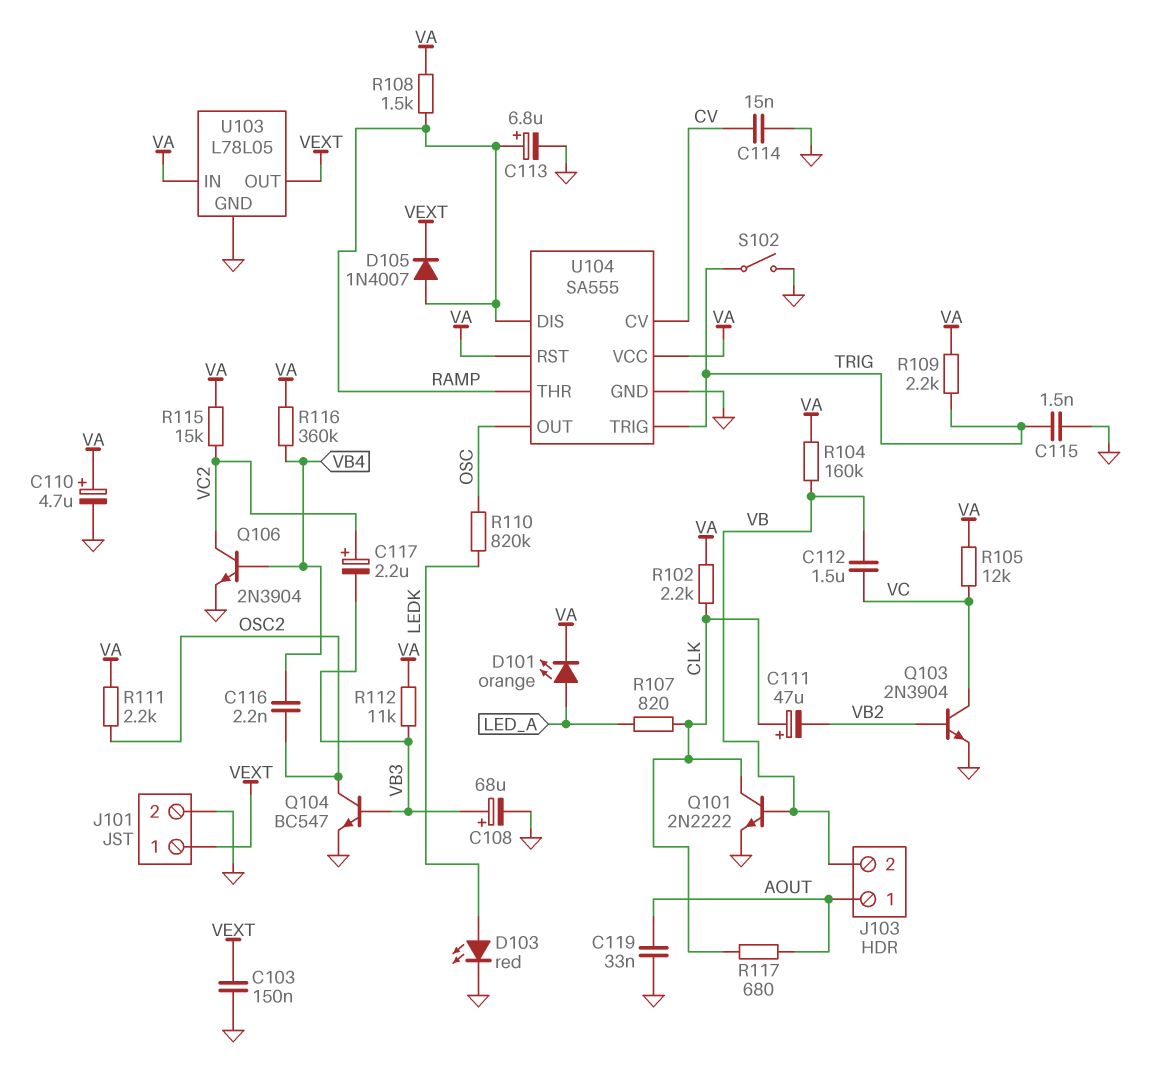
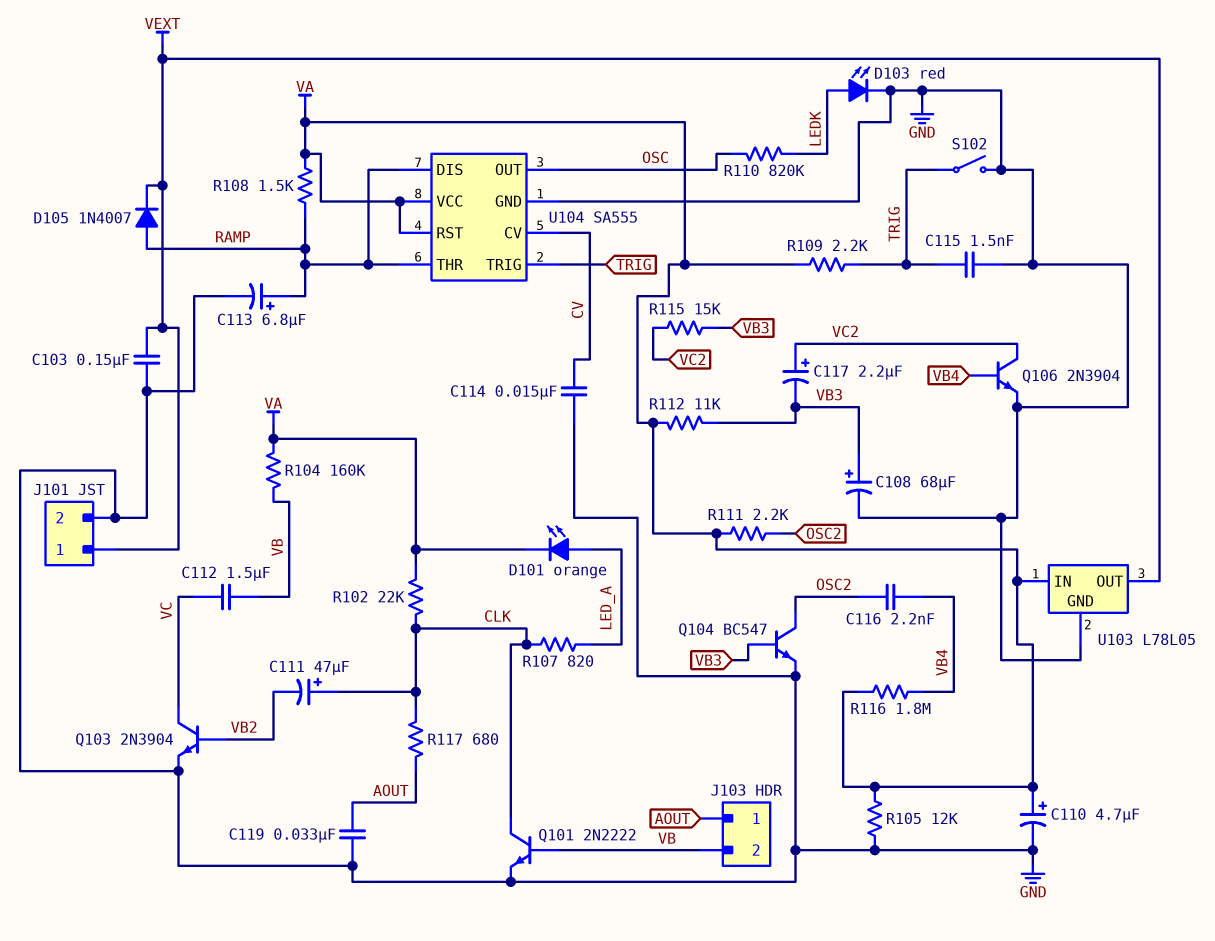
R102: 2.2k (CLK, VA) -> 22k (CLK, VA)
R105: 12k (VA, VC) -> 12k (GND, VA)
R115: 15k (VA, VC2) -> 15k (VB3, VC2)
R116: 360k (VA, VB4) -> 1.8M (VA, VB4)

